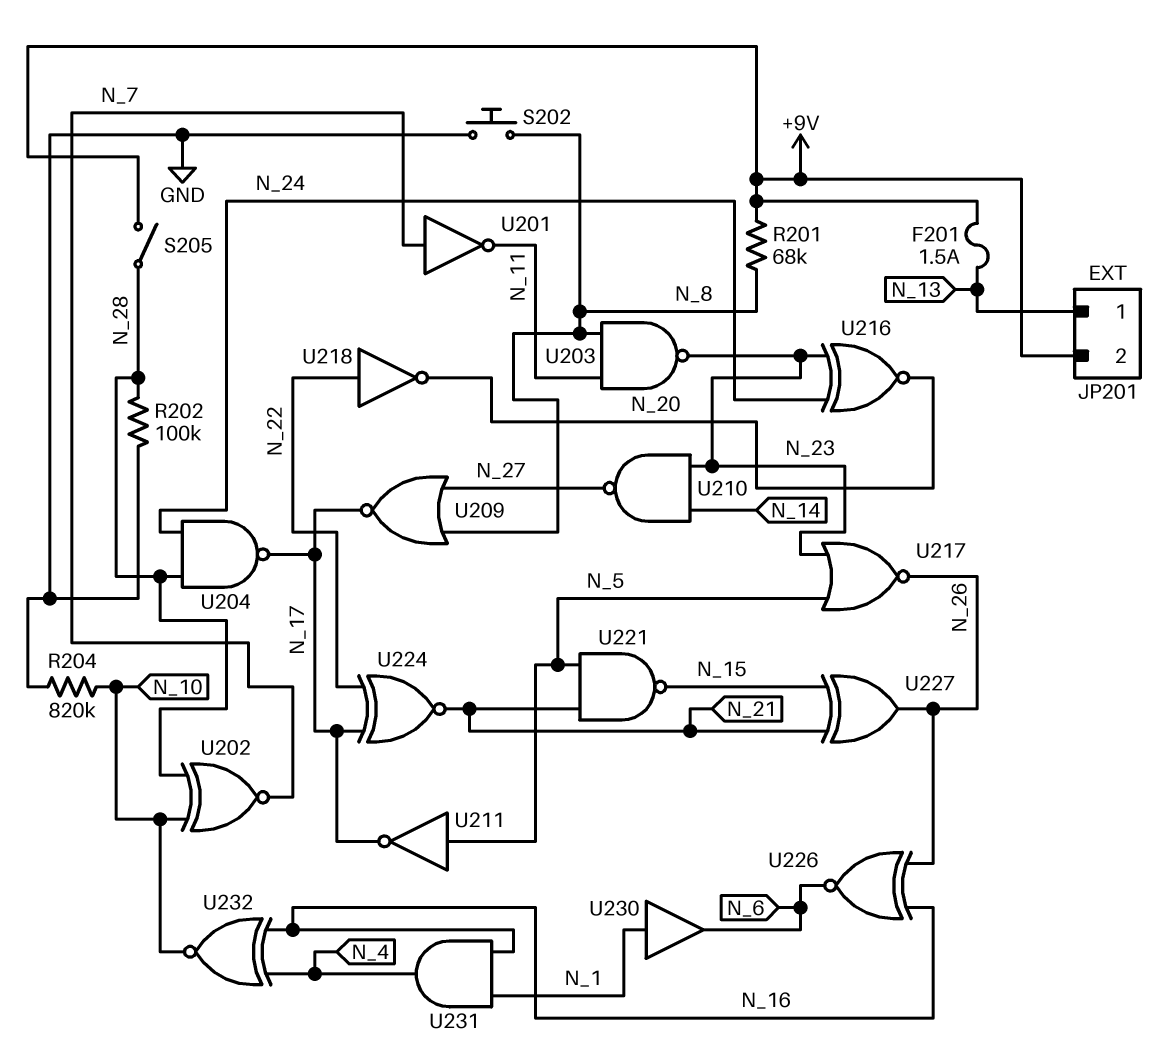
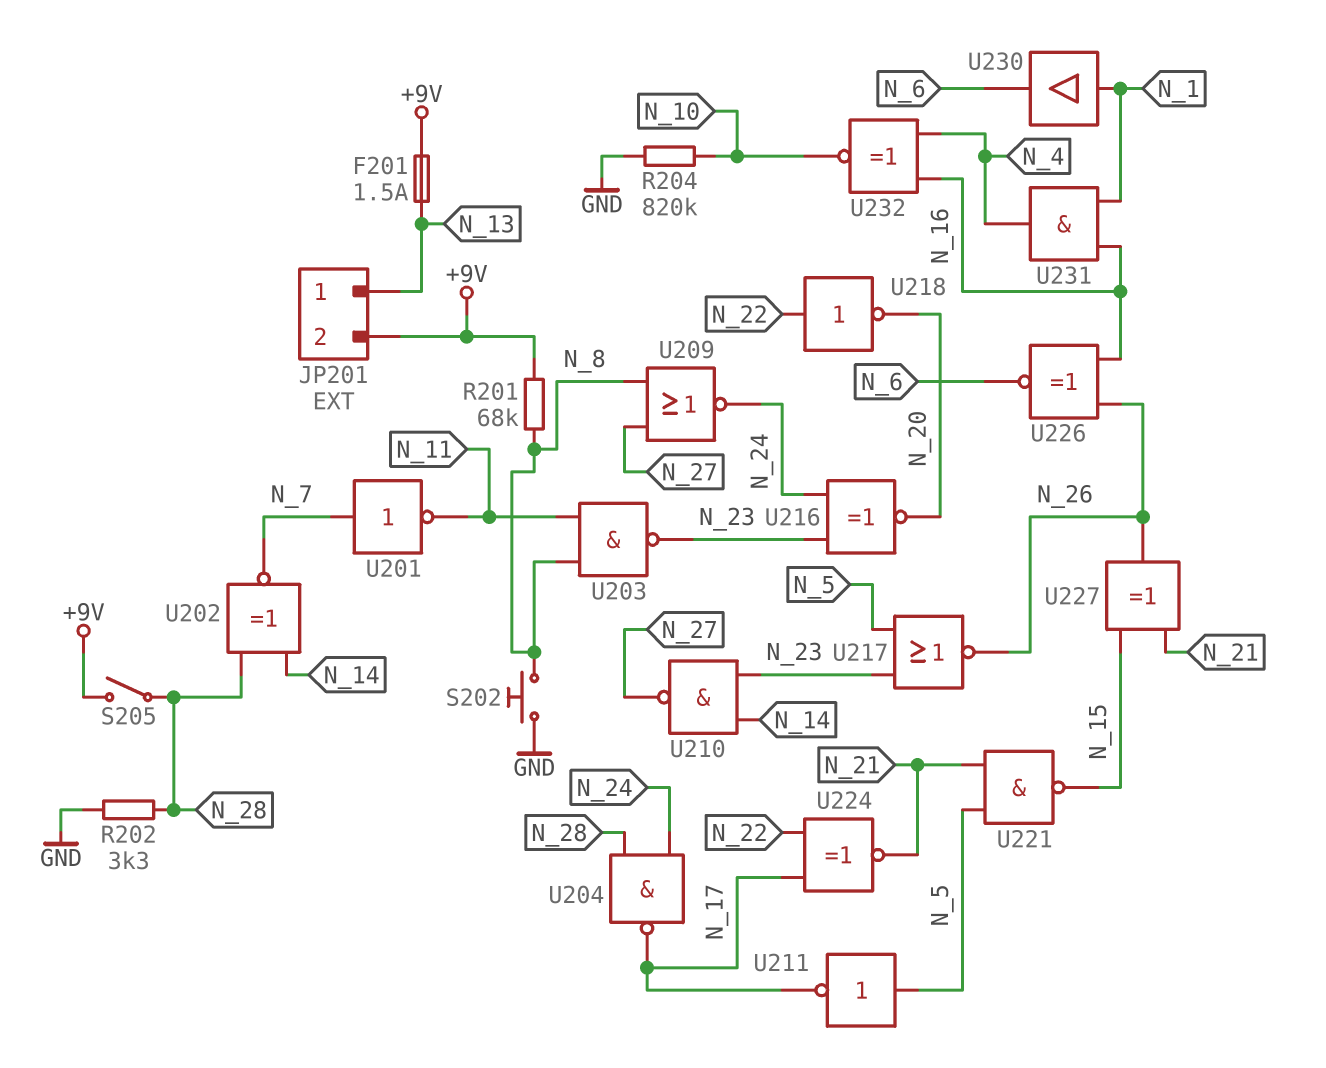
R202: 100k (GND, N_28) -> 3.3k (GND, N_28)
U202: XNOR (in N_10, in N_28, out N_7) -> XNOR (in N_14, in N_28, out N_7)
U209: NOR (in N_8, in N_27, out N_17) -> NOR (in N_8, in N_27, out N_24)

